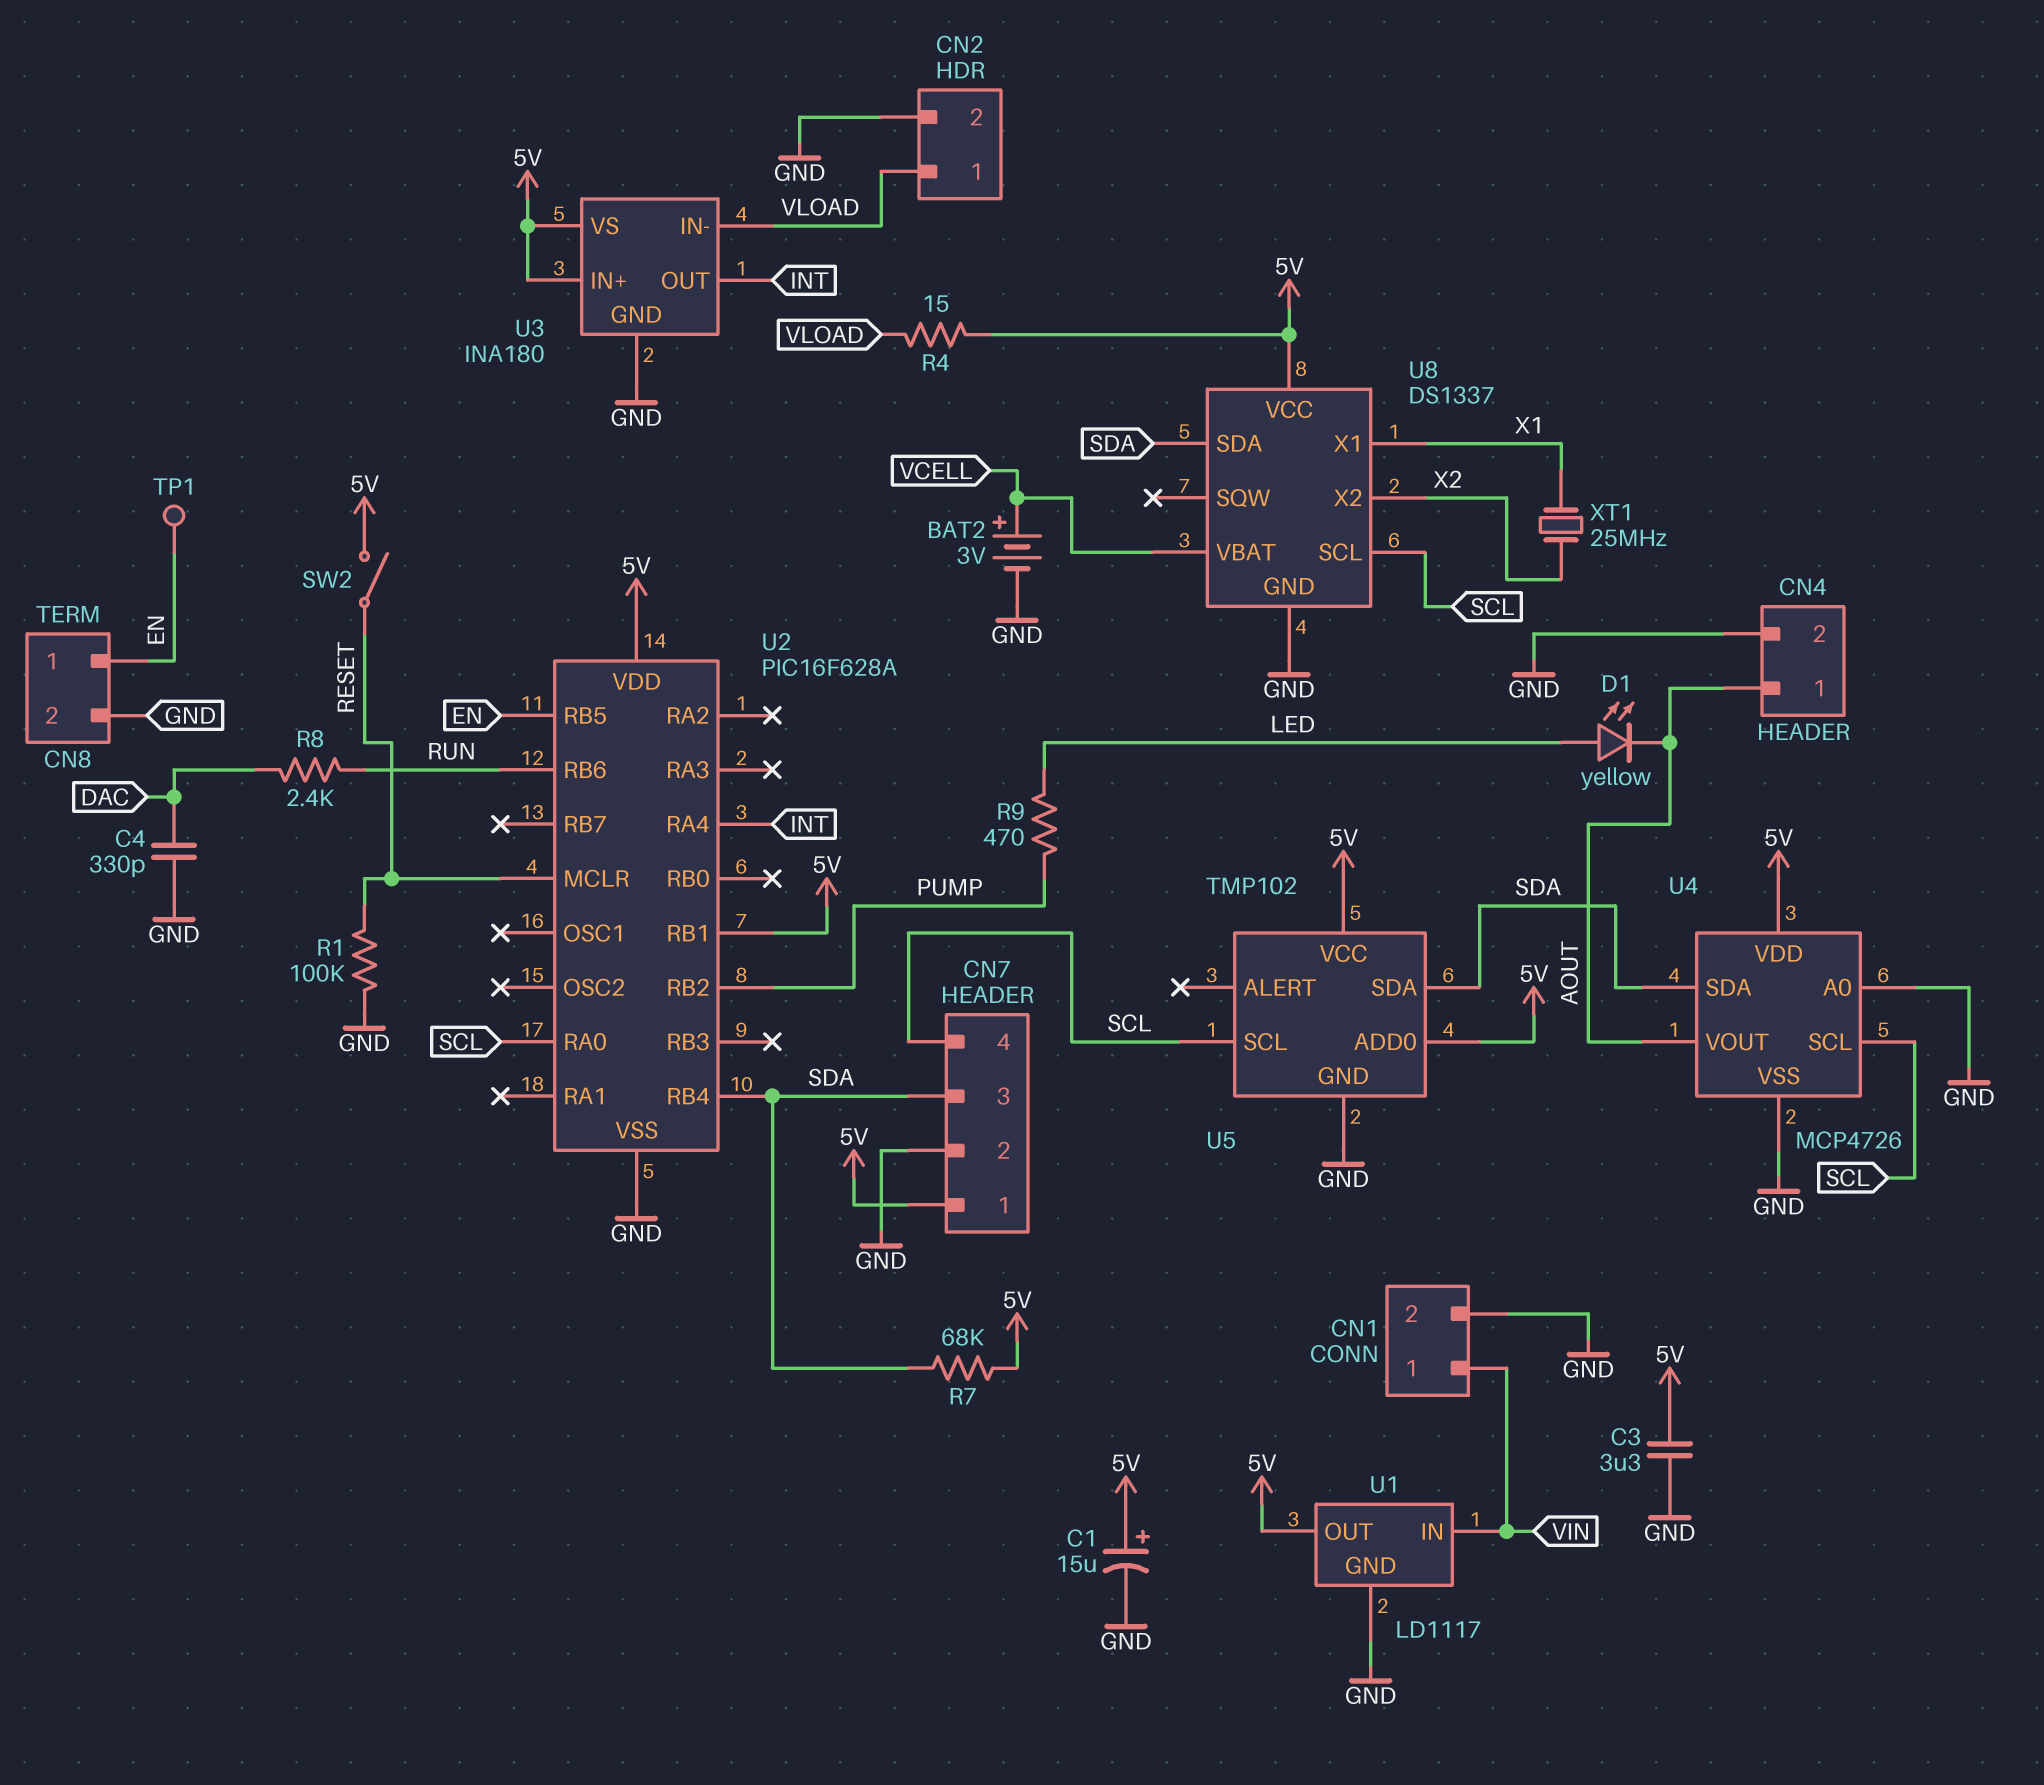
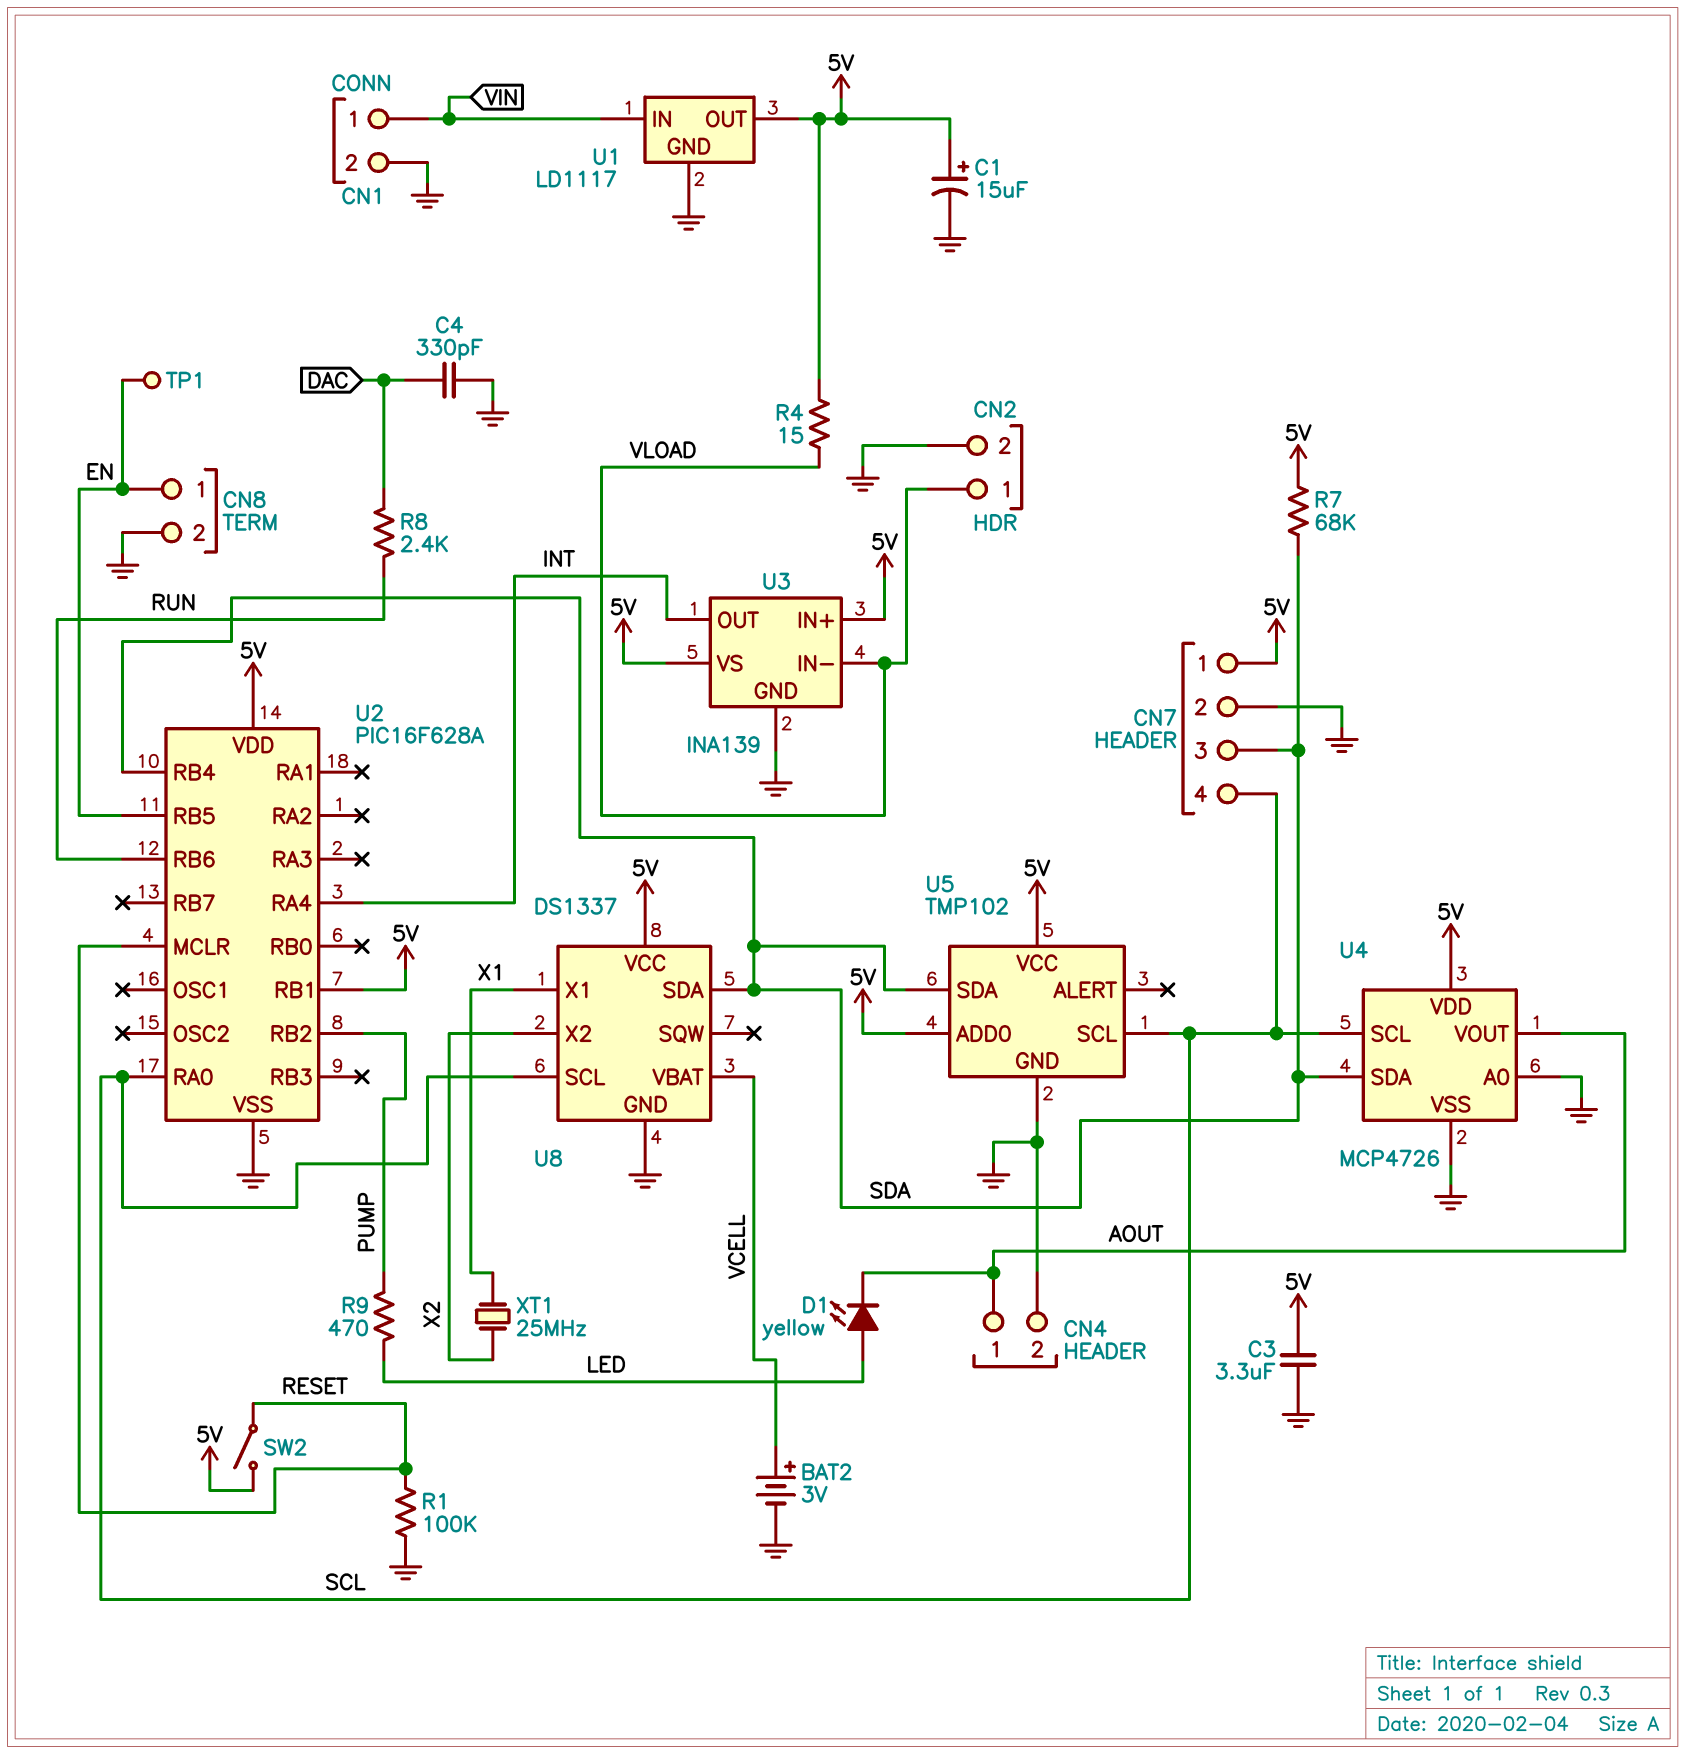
U3: INA180 -> INA139

